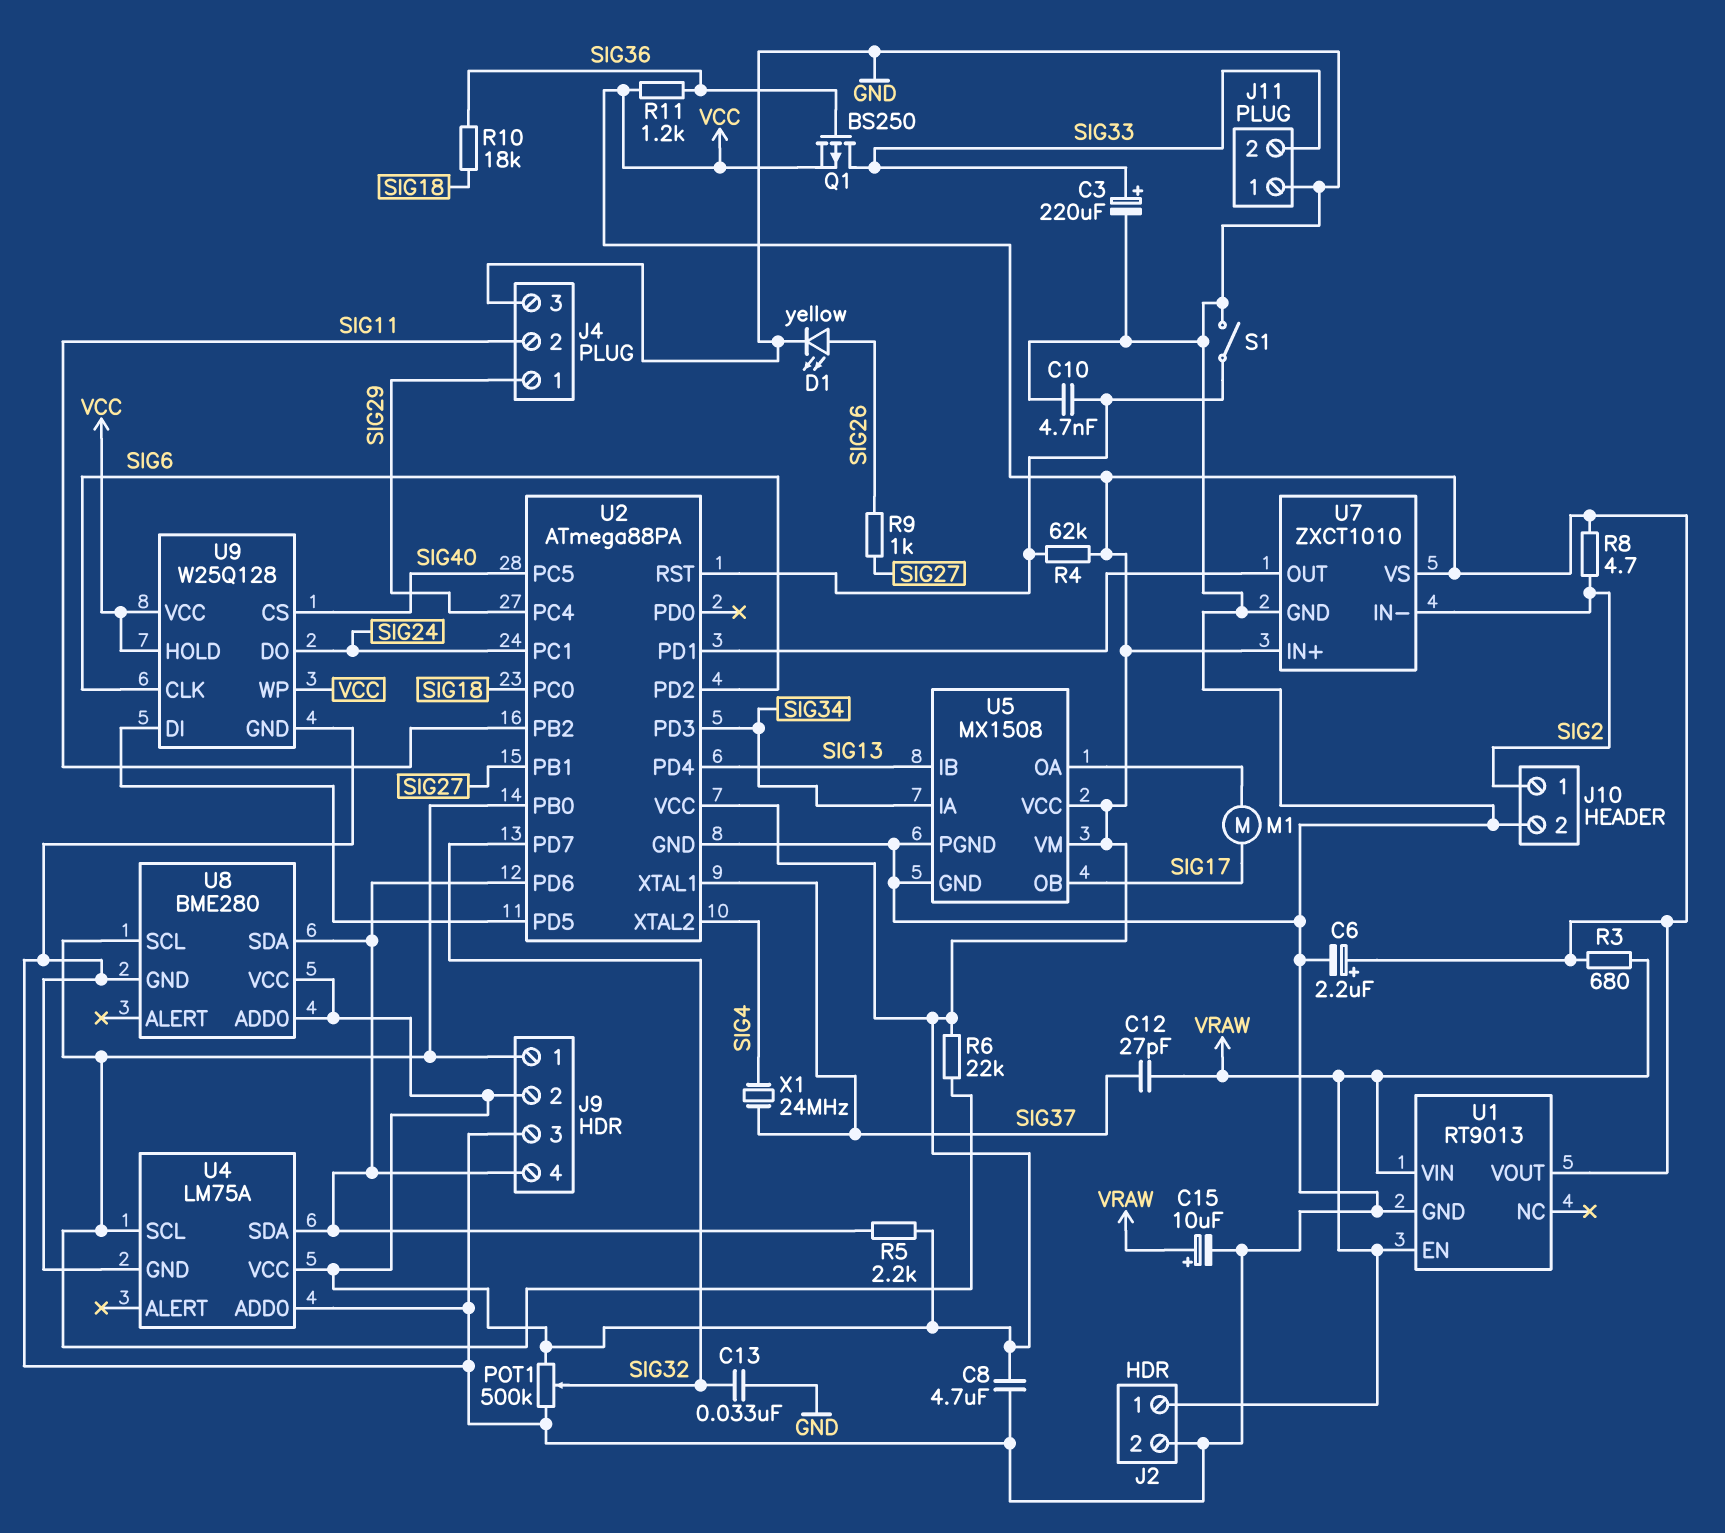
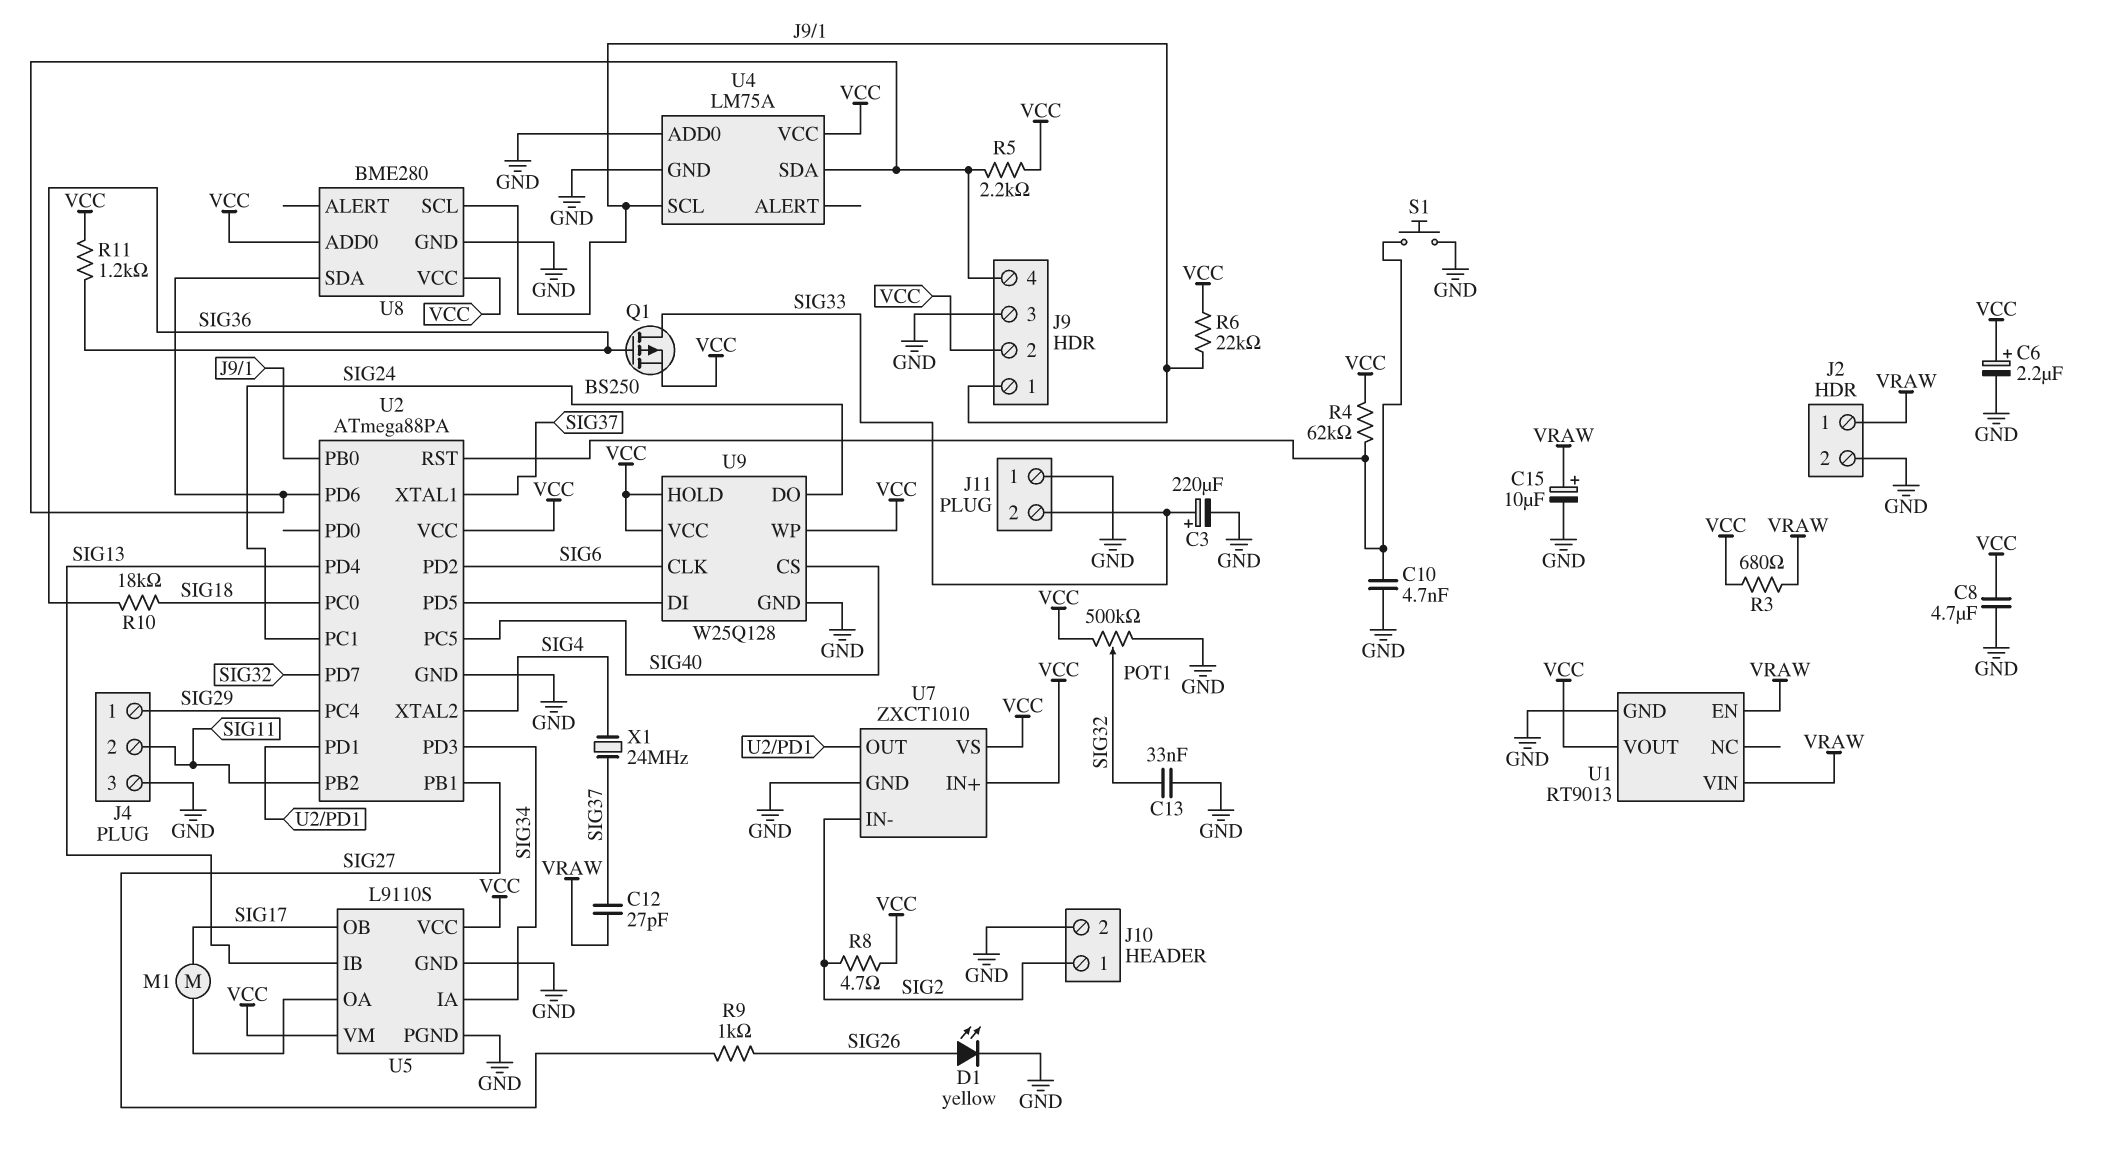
S1: switch (GND, U2/RST) -> button (GND, U2/RST)
U5: MX1508 -> L9110S

